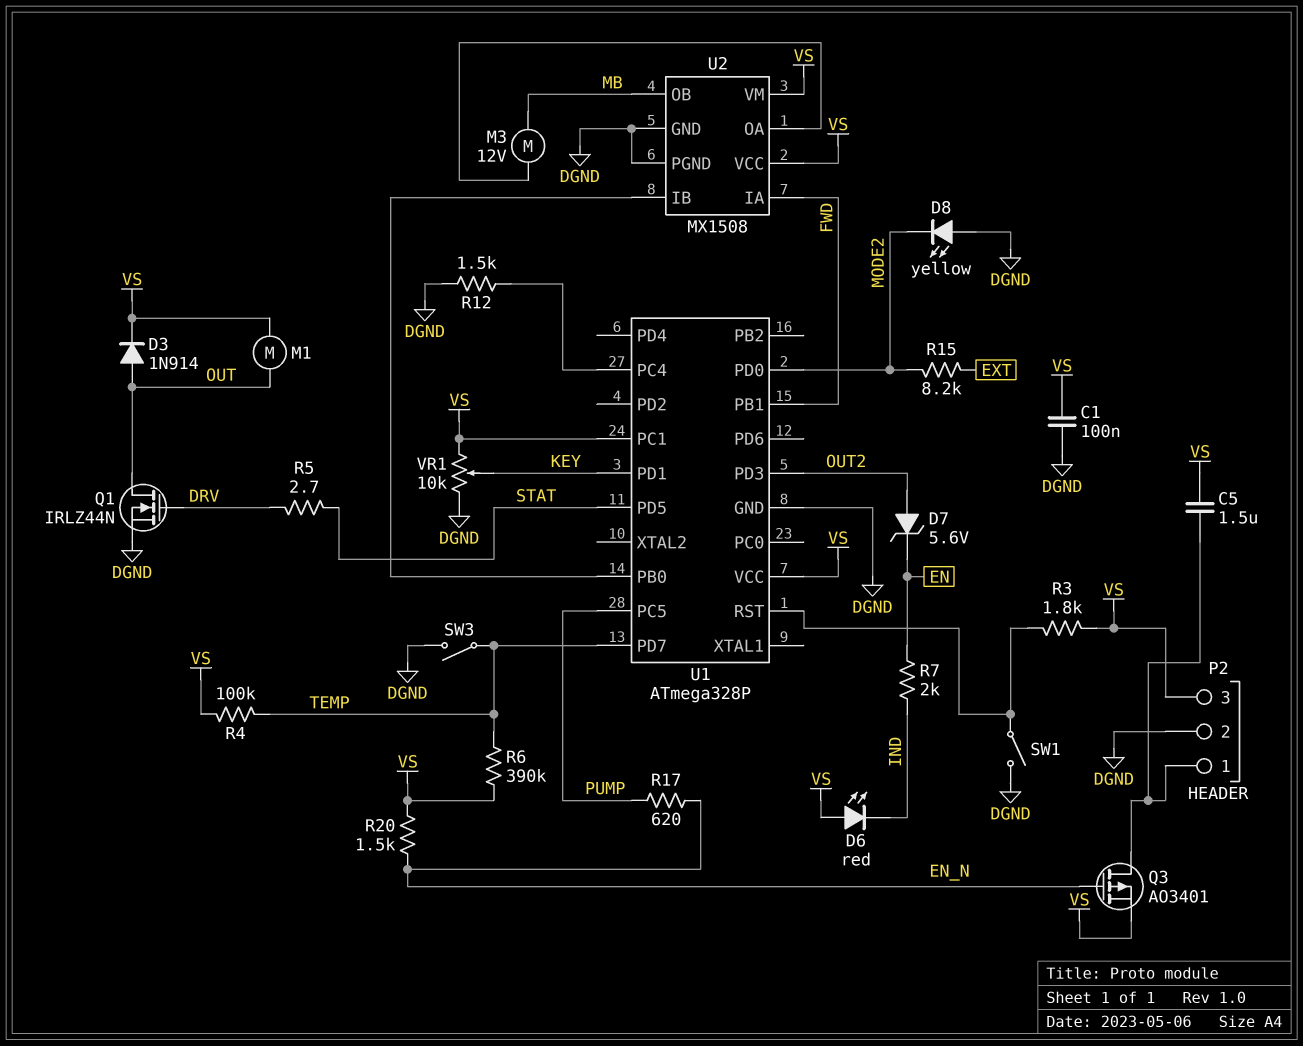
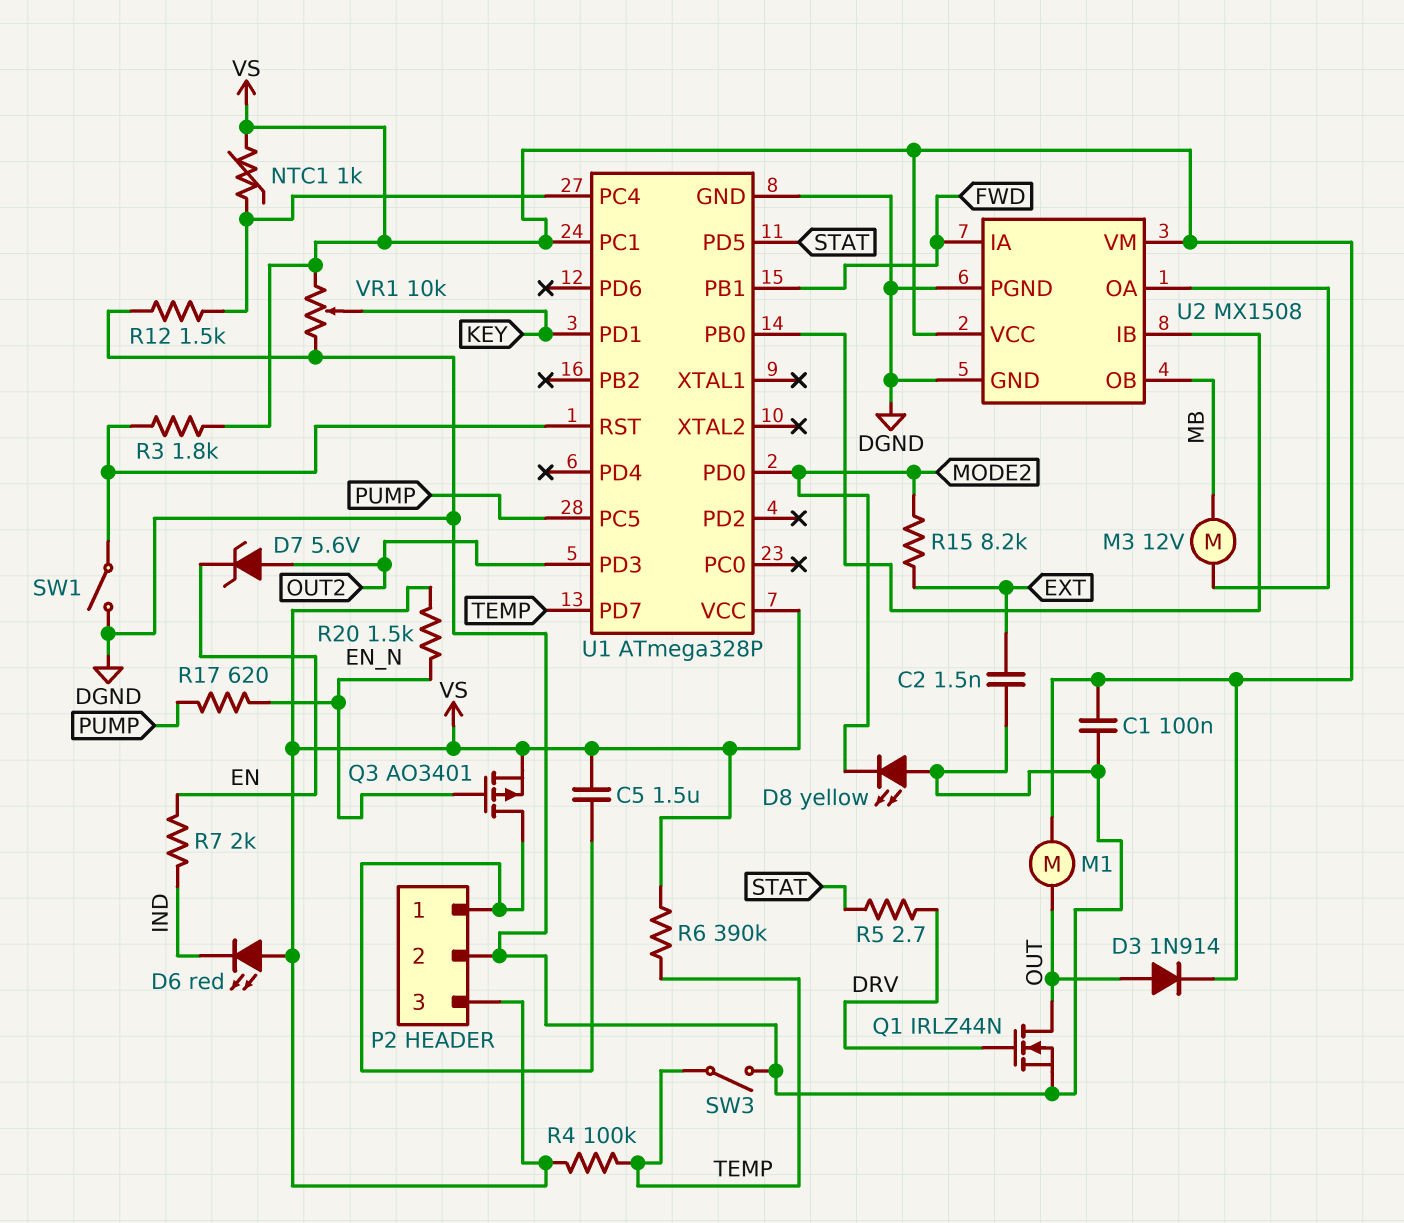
C2: none -> 1.5nF (DGND, EXT)
NTC1: none -> 1k (U1/PC4, VS)

